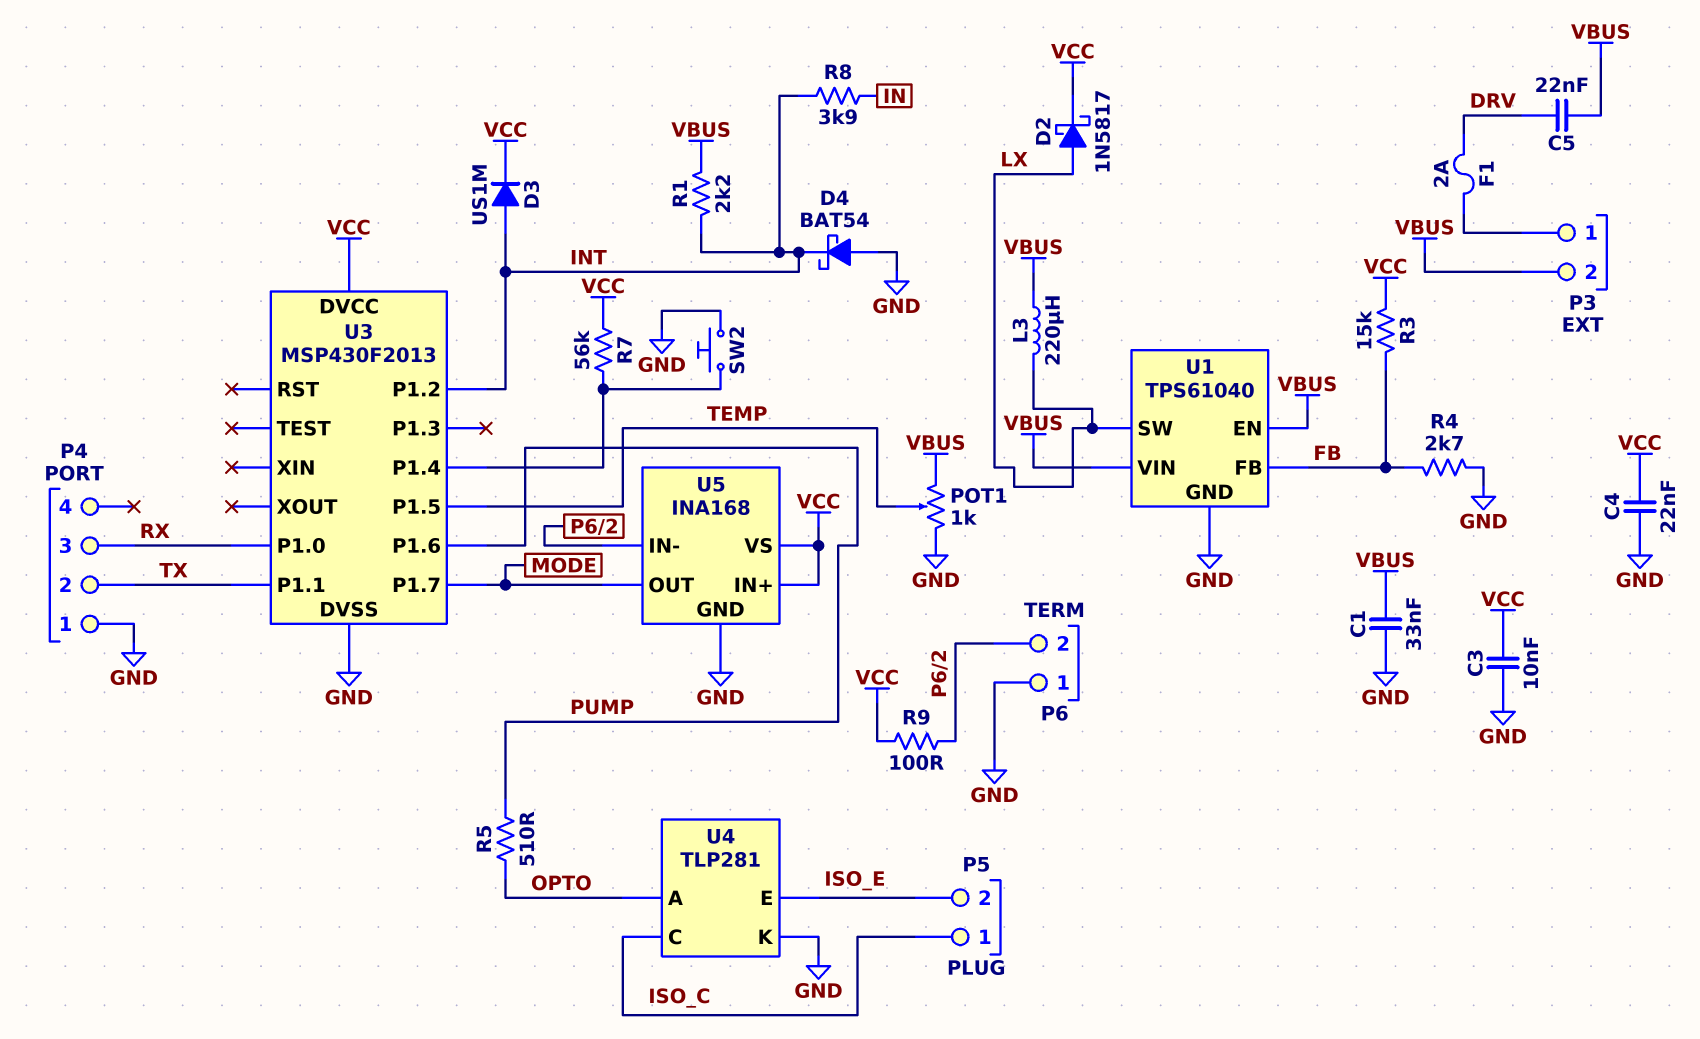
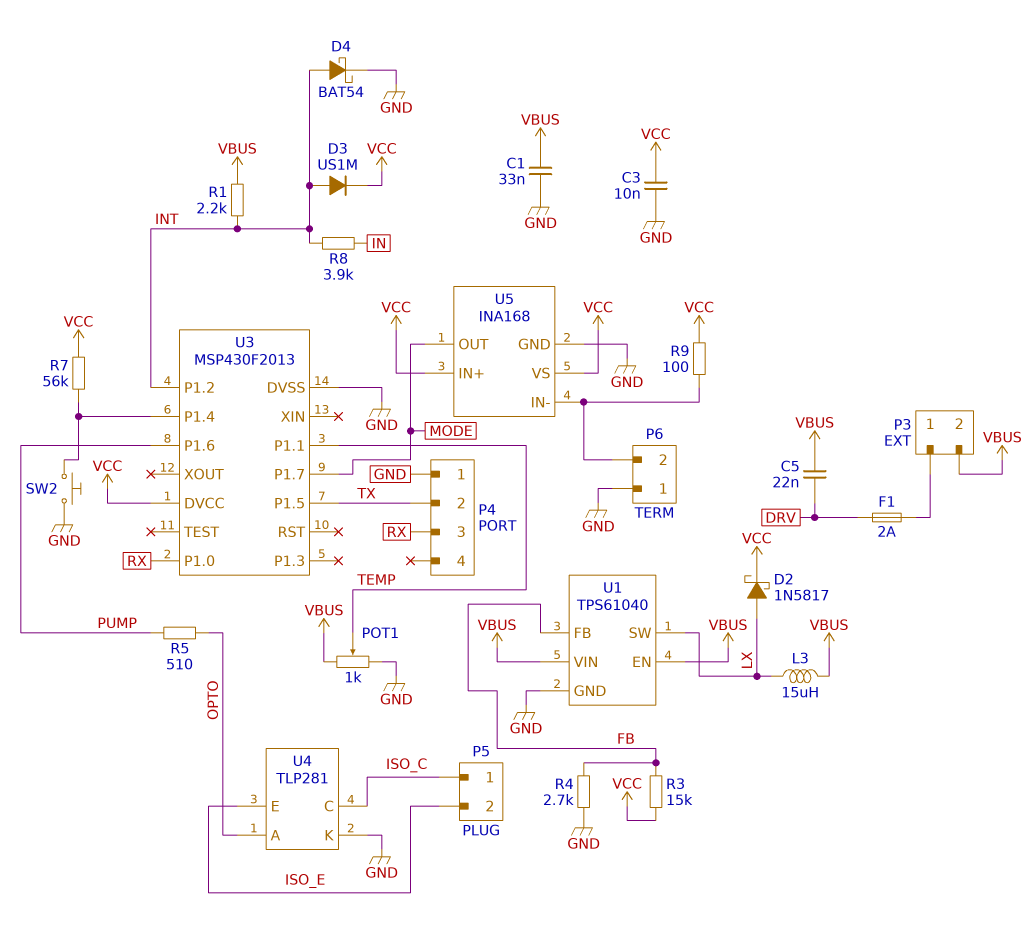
C4: 22nF (GND, VCC) -> none
D4: schottky BAT54 (A GND, K INT) -> schottky BAT54 (A INT, K GND)
L3: 220uH (LX, VBUS) -> 15uH (LX, VBUS)
U3 pin P1.1: TX -> TEMP
U3 pin P1.5: TEMP -> TX

